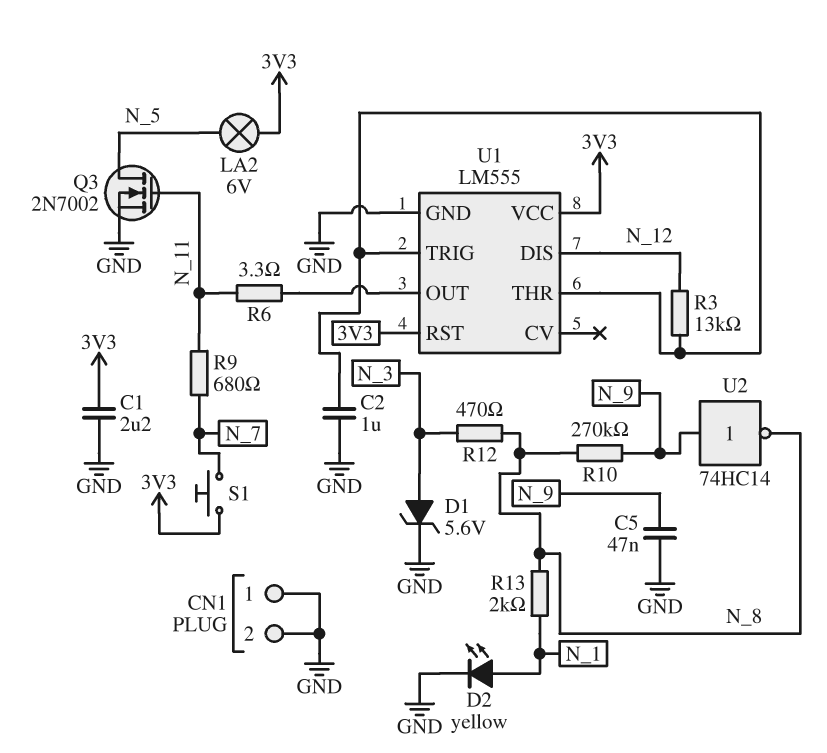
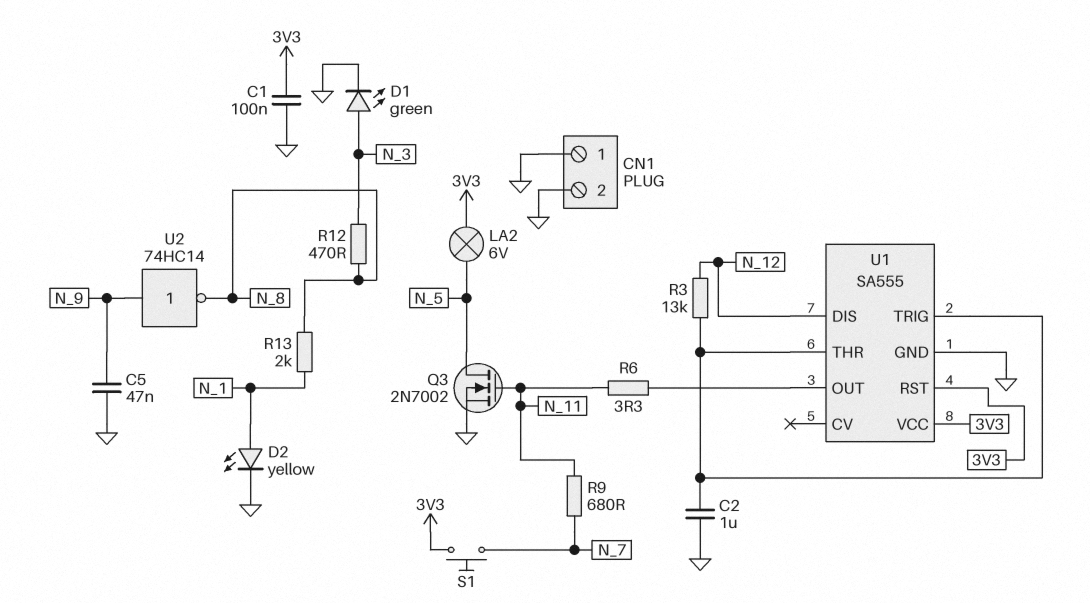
C1: 2.2uF (3V3, GND) -> 100nF (3V3, GND)
D1: zener 5.6V (A N_3, K GND) -> LED green (A N_3, K GND)
R10: 270k (N_8, N_9) -> none
U1: LM555 -> SA555

